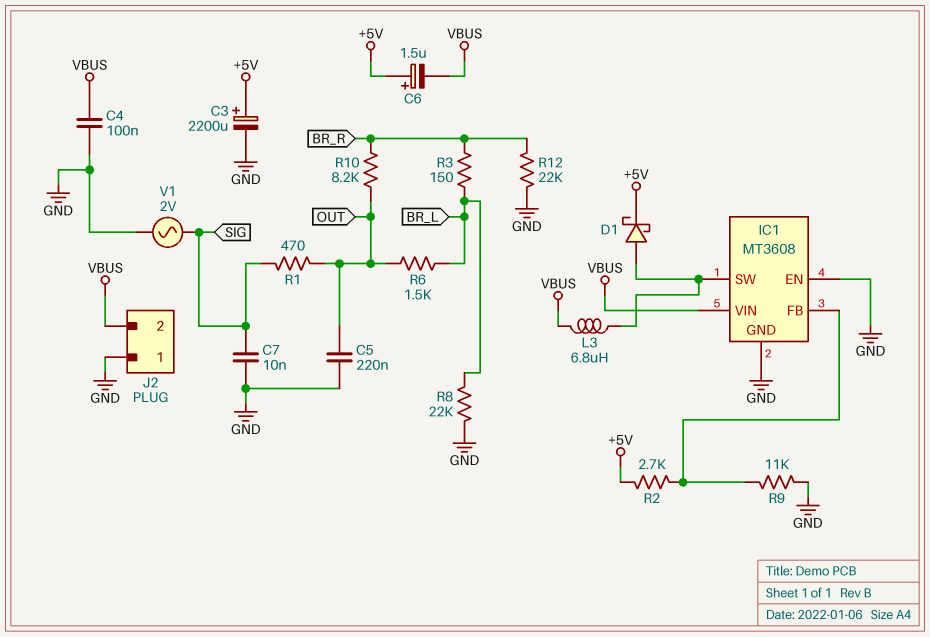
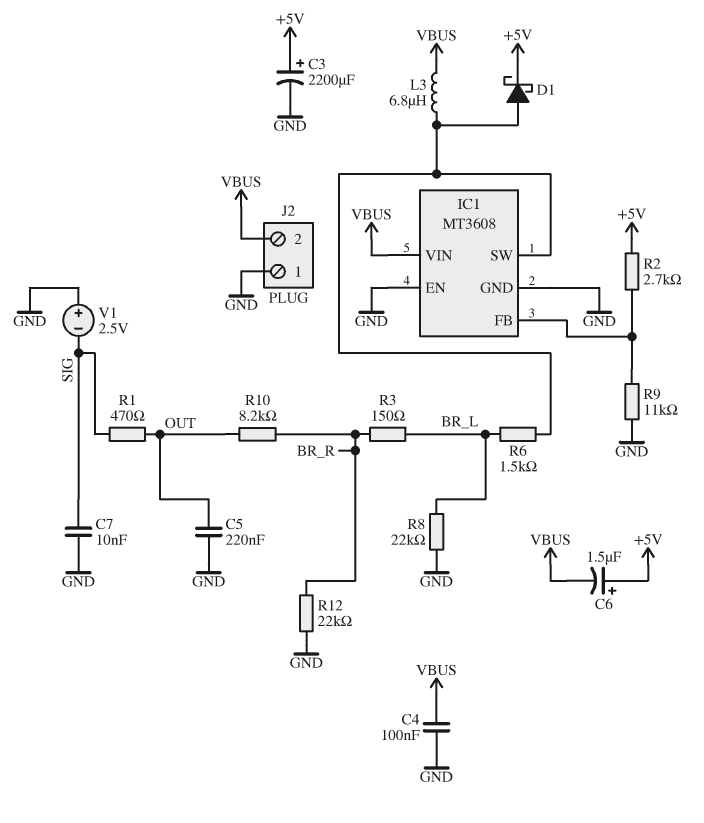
R6: 1.5k (BR_L, OUT) -> 1.5k (BR_L, IC1/SW)
V1: AC 2V (GND, SIG) -> 2.5V (plus GND, minus SIG)

